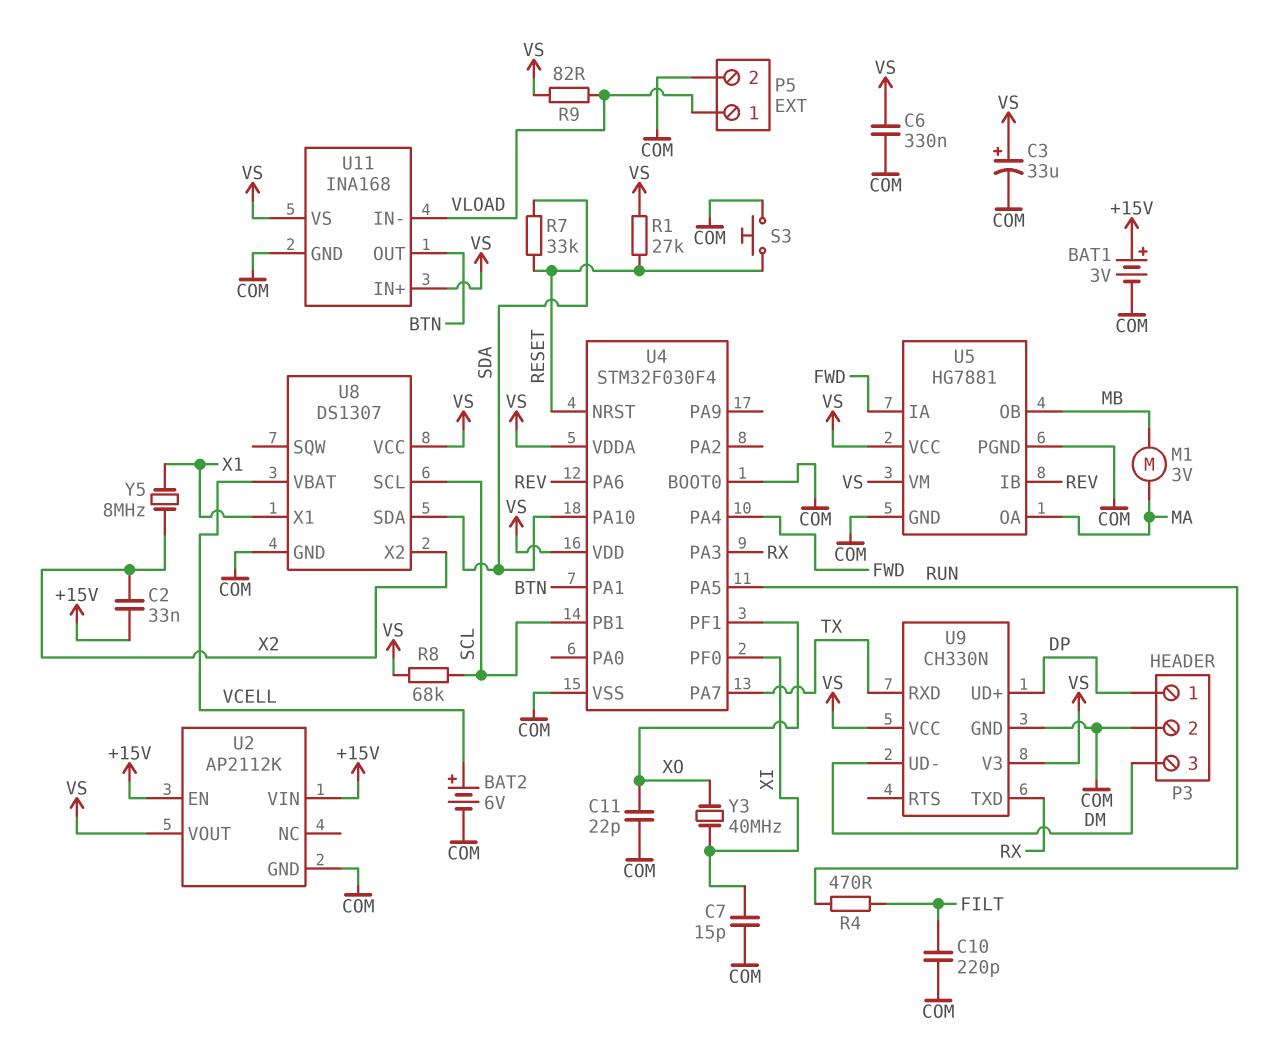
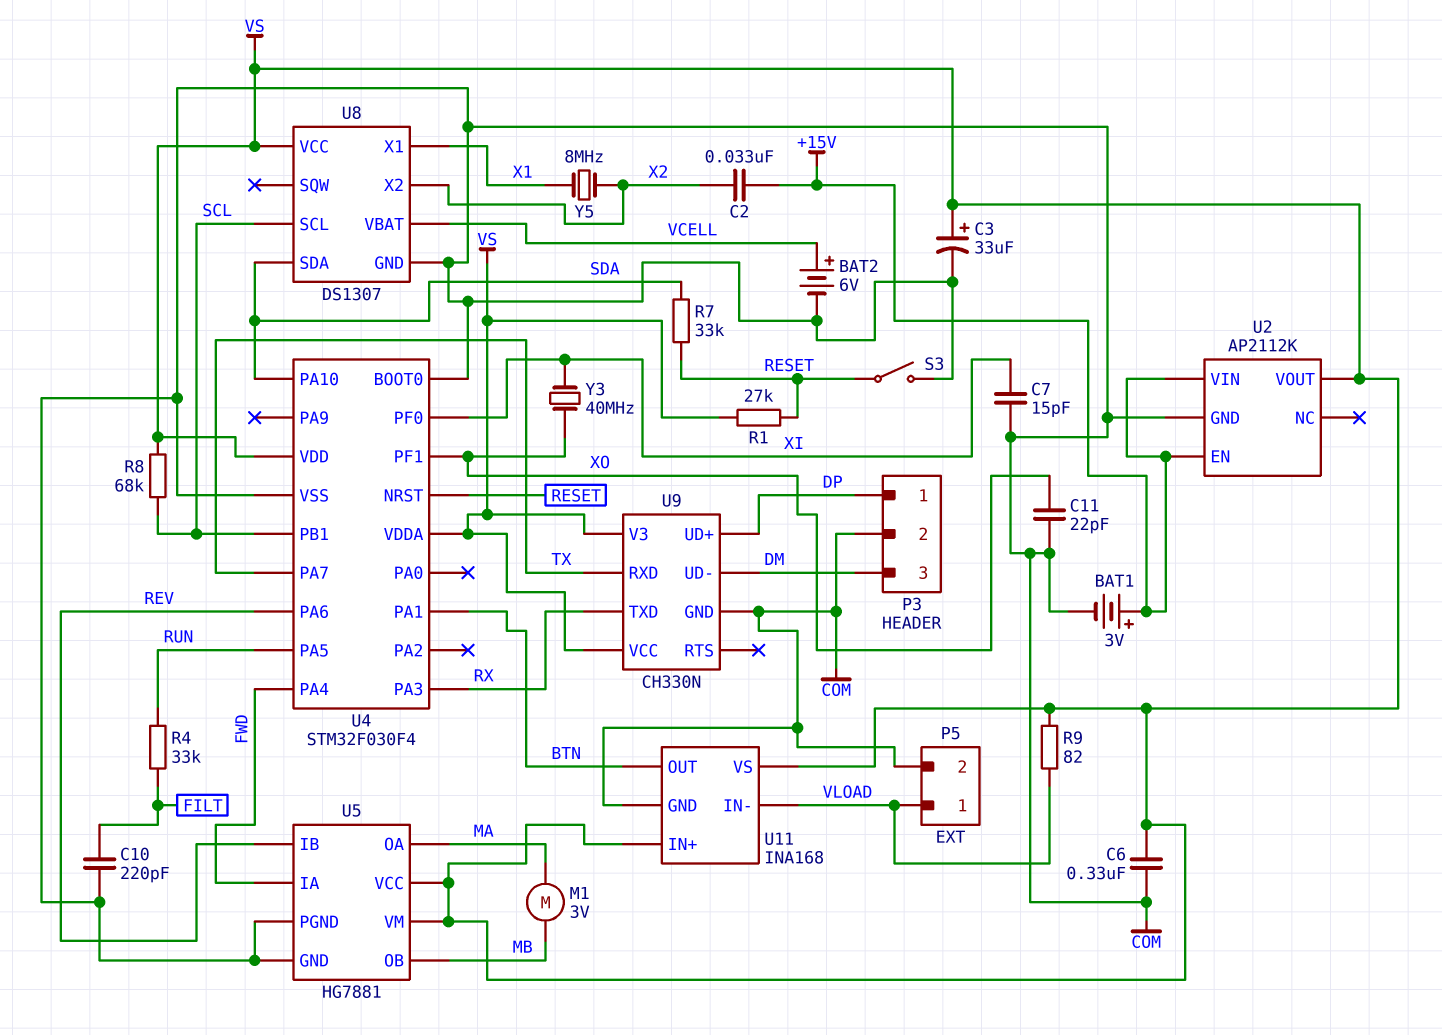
R4: 470 (FILT, RUN) -> 33k (FILT, RUN)
S3: button (COM, RESET) -> switch (COM, RESET)

